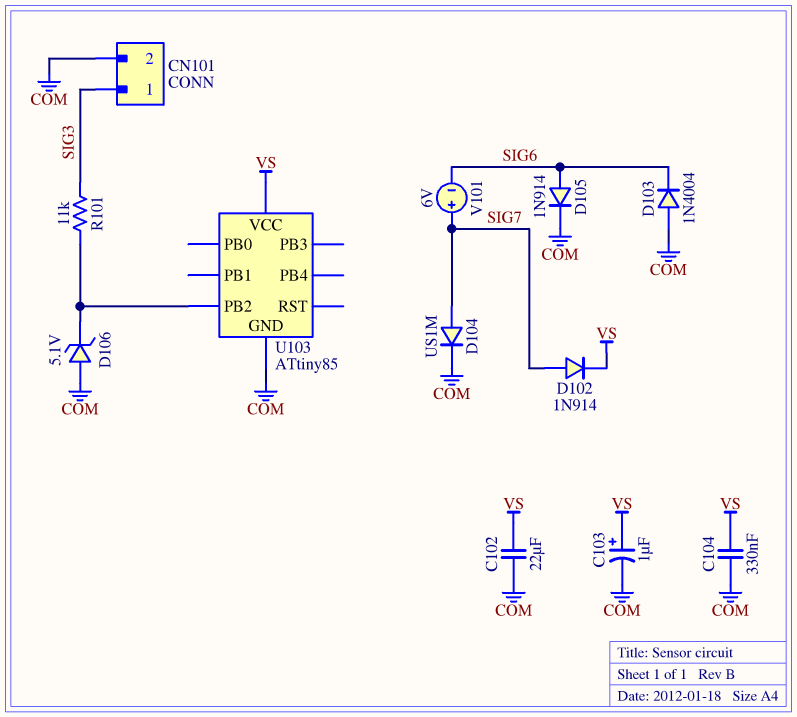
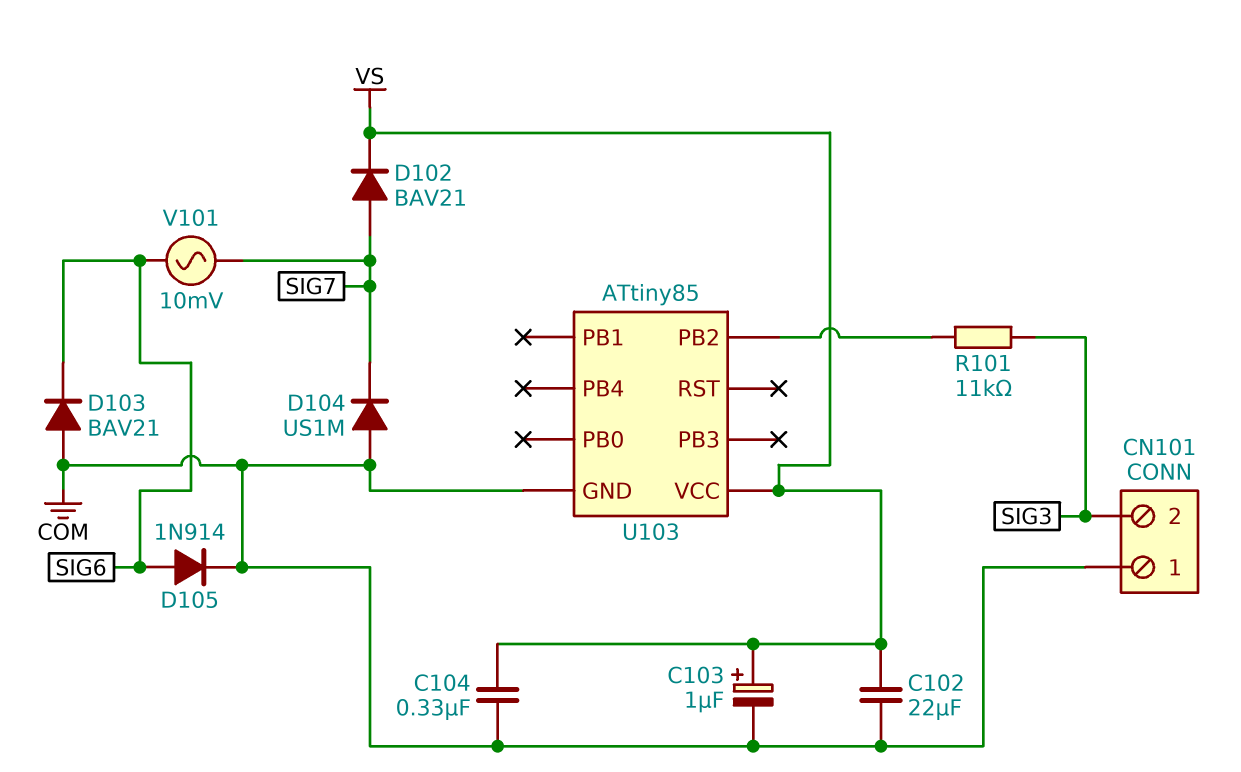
CN101 pin 1: SIG3 -> COM
CN101 pin 2: COM -> SIG3
D102: diode 1N914 (A SIG7, K VS) -> diode BAV21 (A SIG7, K VS)
D103: diode 1N4004 (A COM, K SIG6) -> diode BAV21 (A COM, K SIG6)
D104: diode US1M (A SIG7, K COM) -> diode US1M (A COM, K SIG7)
D106: zener 5.1V (A COM, K U103/PB2) -> none
V101: 6V (plus SIG7, minus SIG6) -> AC 10mV (SIG6, SIG7)

